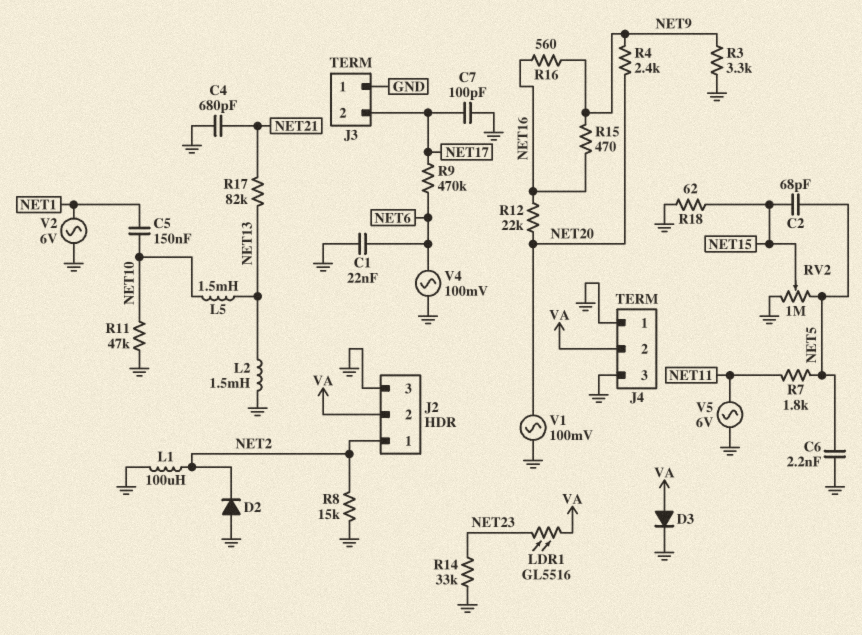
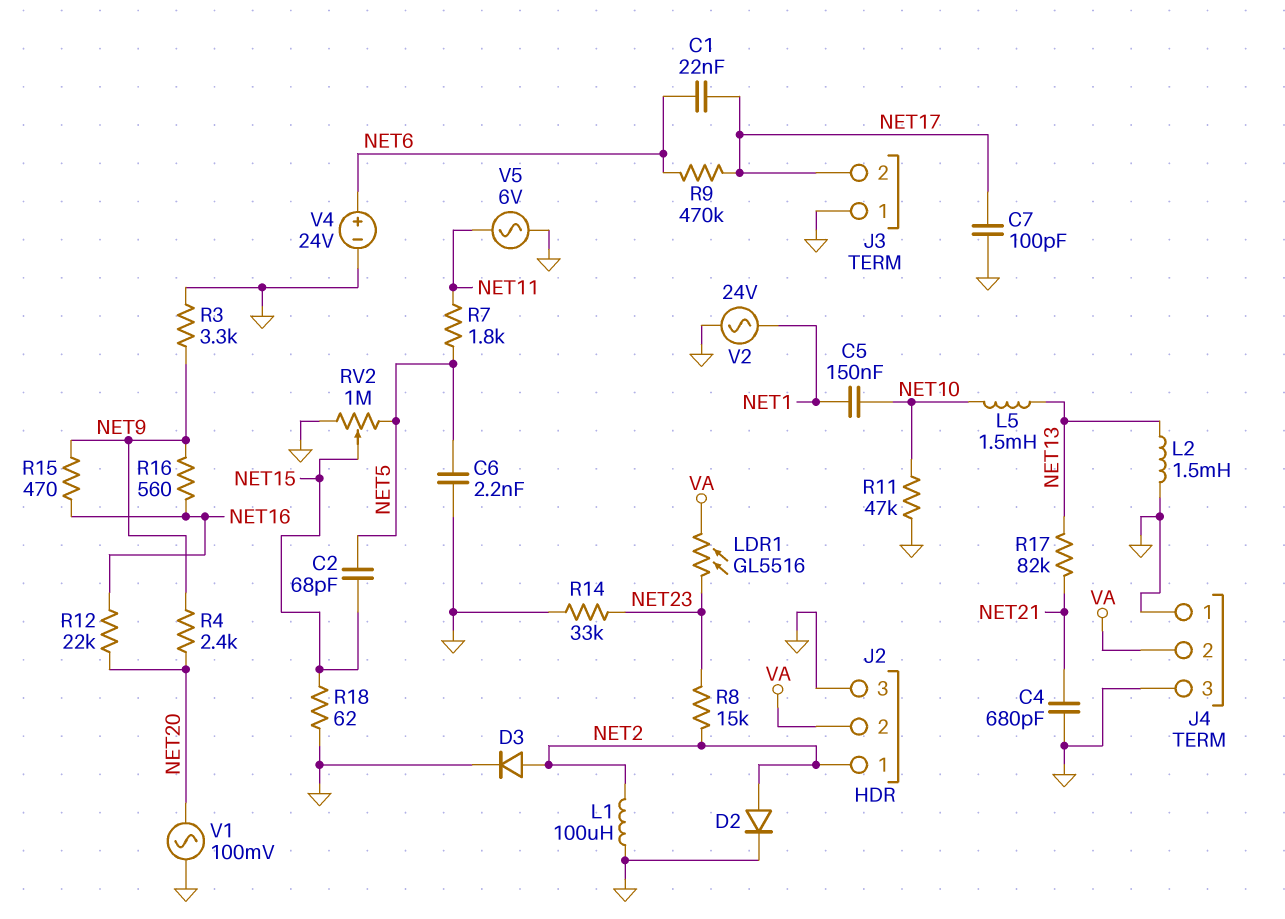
C1: 22nF (GND, NET6) -> 22nF (NET6, NET17)
D2: diode (A GND, K NET2) -> diode (A NET2, K GND)
D3: diode (A VA, K GND) -> diode (A NET2, K GND)
R8: 15k (GND, NET2) -> 15k (NET2, NET23)
V2: AC 6V (GND, NET1) -> AC 24V (GND, NET1)
V4: AC 100mV (GND, NET6) -> 24V (plus NET6, minus GND)

